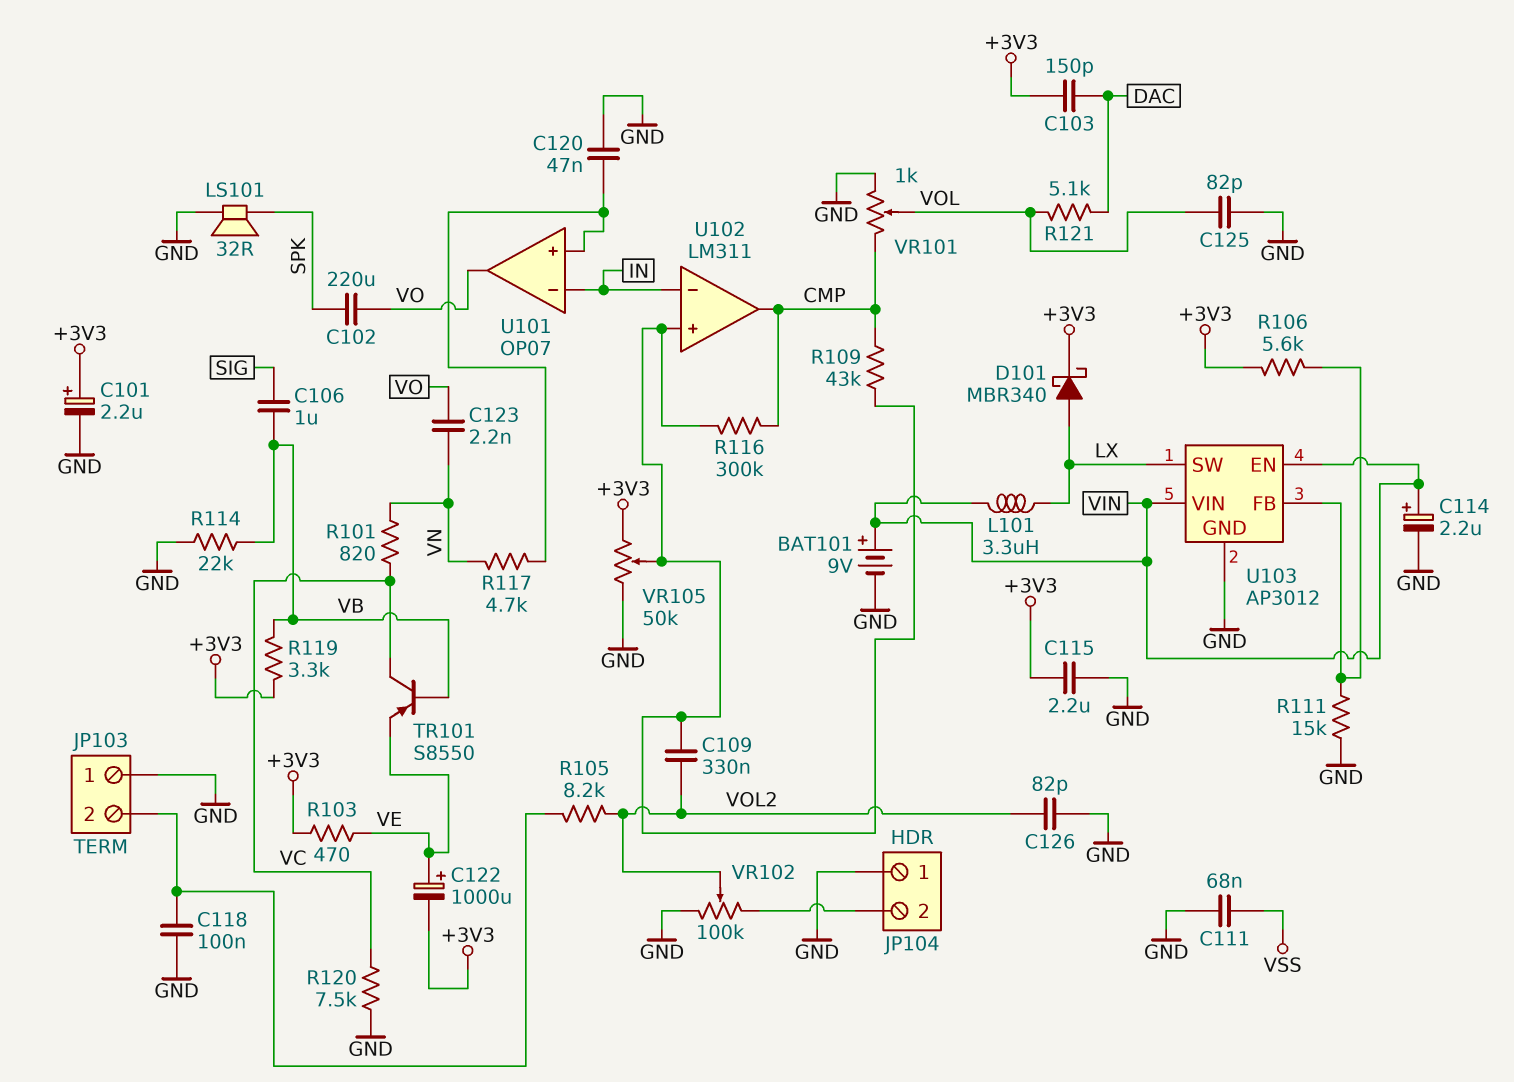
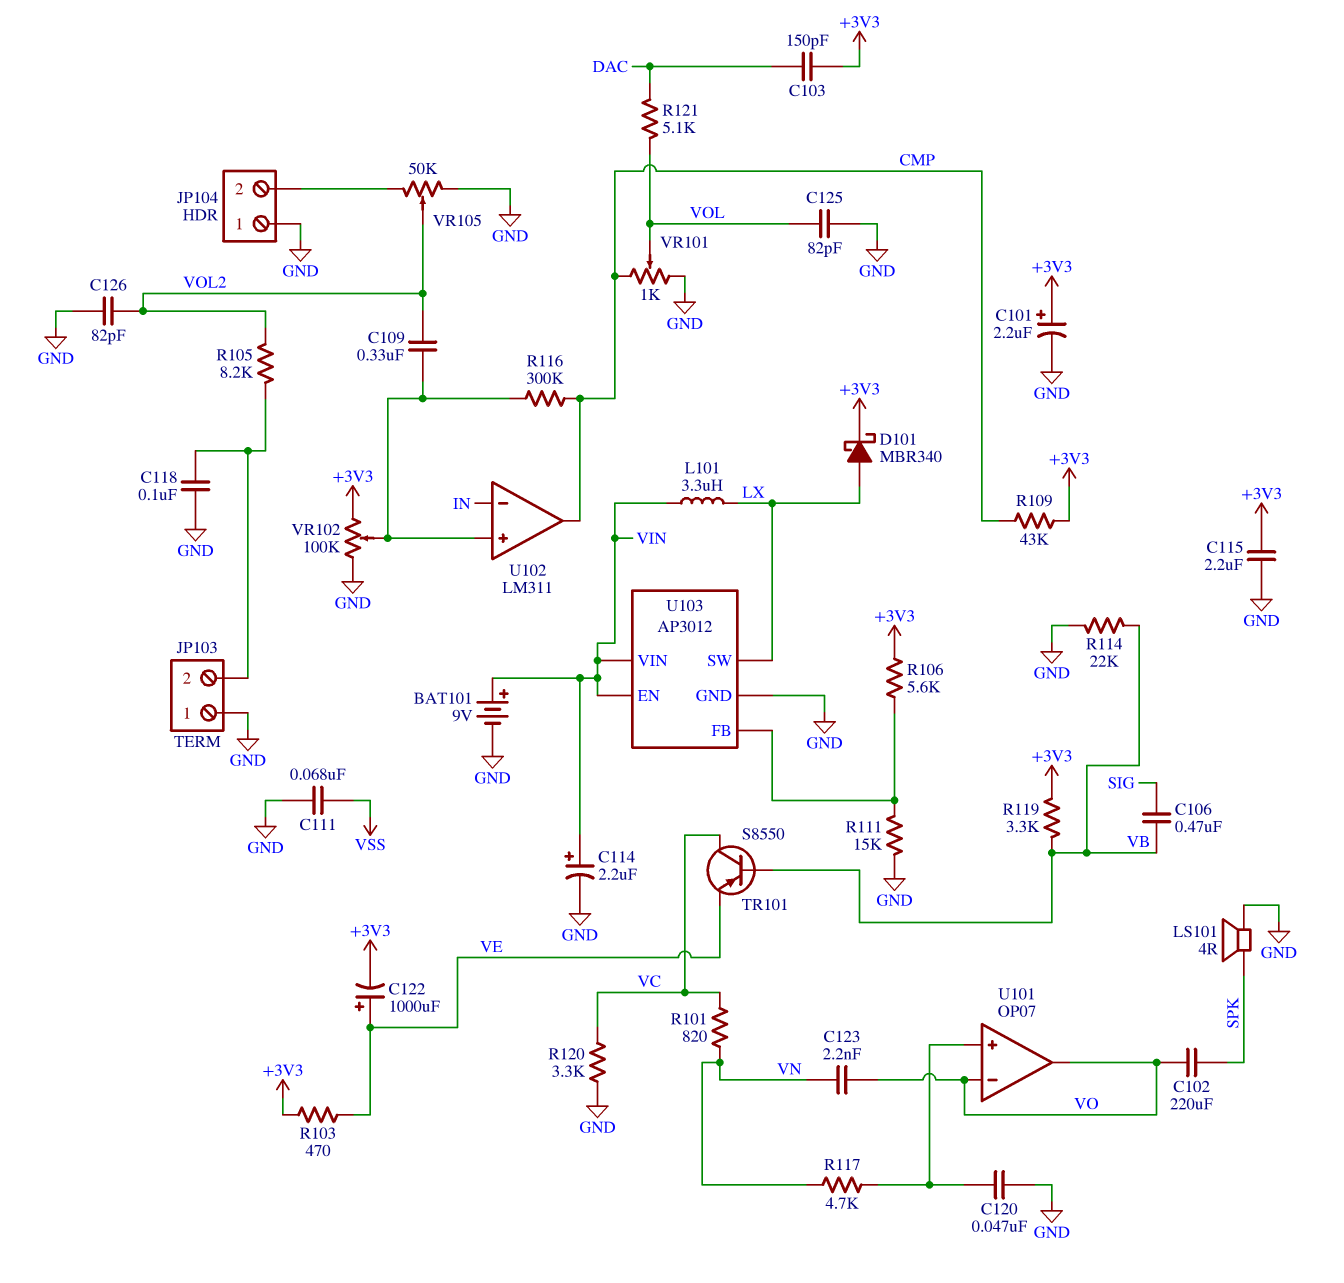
C106: 1uF (SIG, VB) -> 470nF (SIG, VB)
LS101: speaker 32R (GND, SPK) -> speaker 4R (GND, SPK)
R109: 43k (CMP, U102/in+) -> 43k (+3V3, CMP)
R120: 7.5k (GND, VC) -> 3.3k (GND, VC)
U101 pin in-: IN -> VO
VR102: 100k (GND, JP104/2, wiper VOL2) -> 100k (+3V3, GND, wiper U102/in+)
VR105: 50k (+3V3, GND, wiper U102/in+) -> 50k (GND, JP104/2, wiper VOL2)

